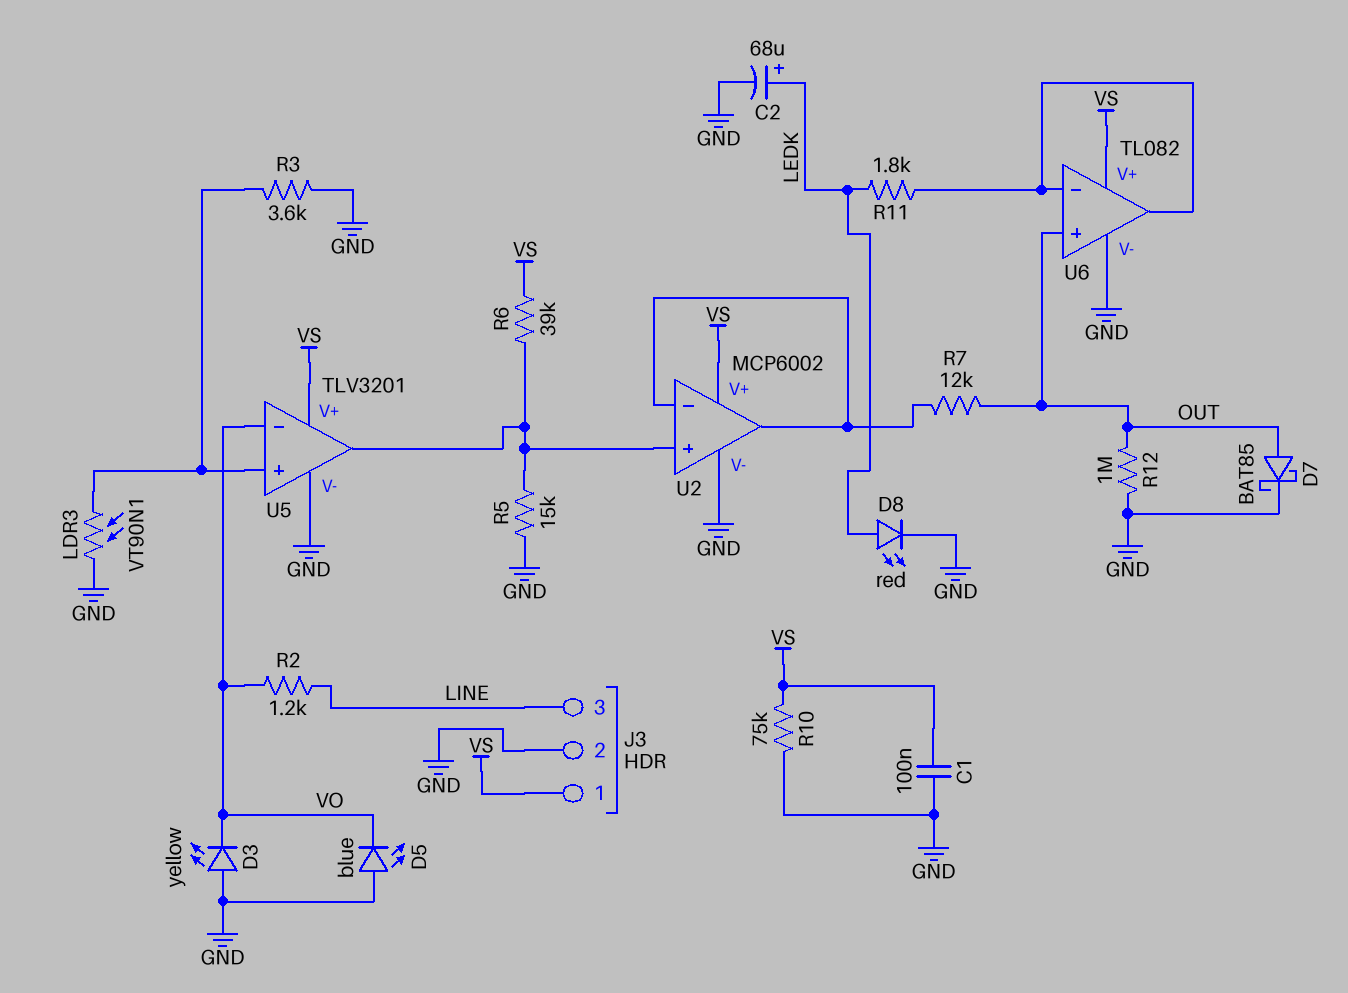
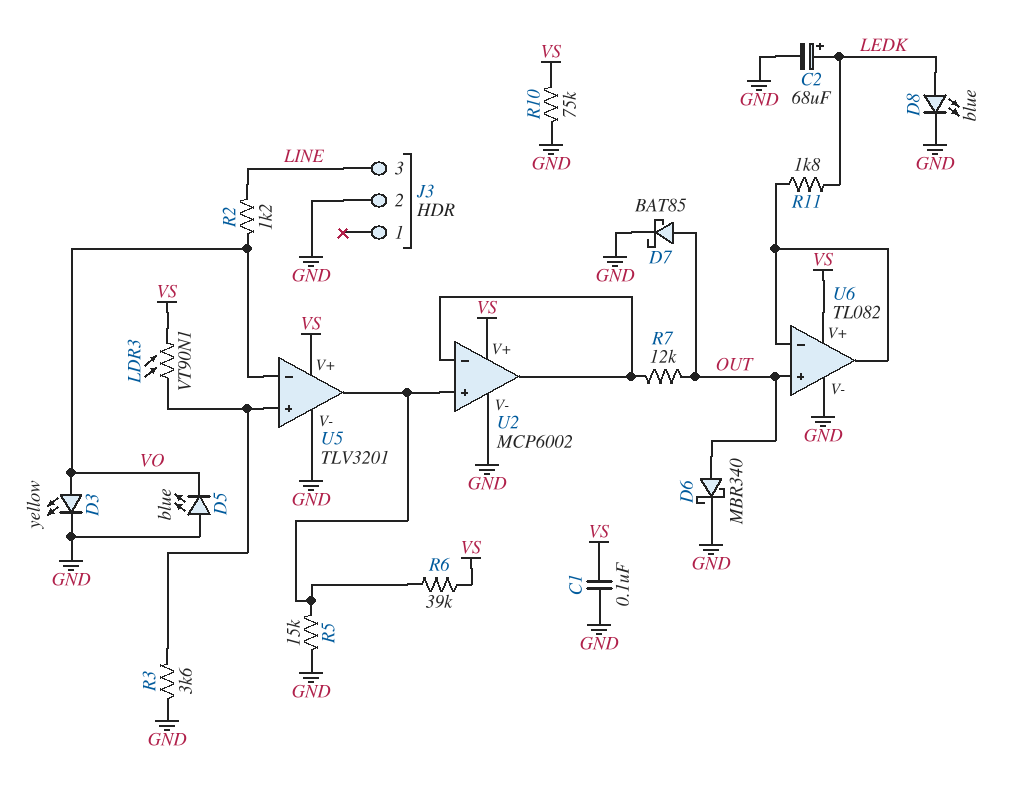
D3: LED yellow (A GND, K VO) -> LED yellow (A VO, K GND)
D6: none -> schottky MBR340 (A OUT, K GND)
D8: LED red (A LEDK, K GND) -> LED blue (A LEDK, K GND)
J3 pin 1: VS -> none
LDR3: VT90N1 (GND, U5/in+) -> VT90N1 (U5/in+, VS)
R12: 1M (GND, OUT) -> none

